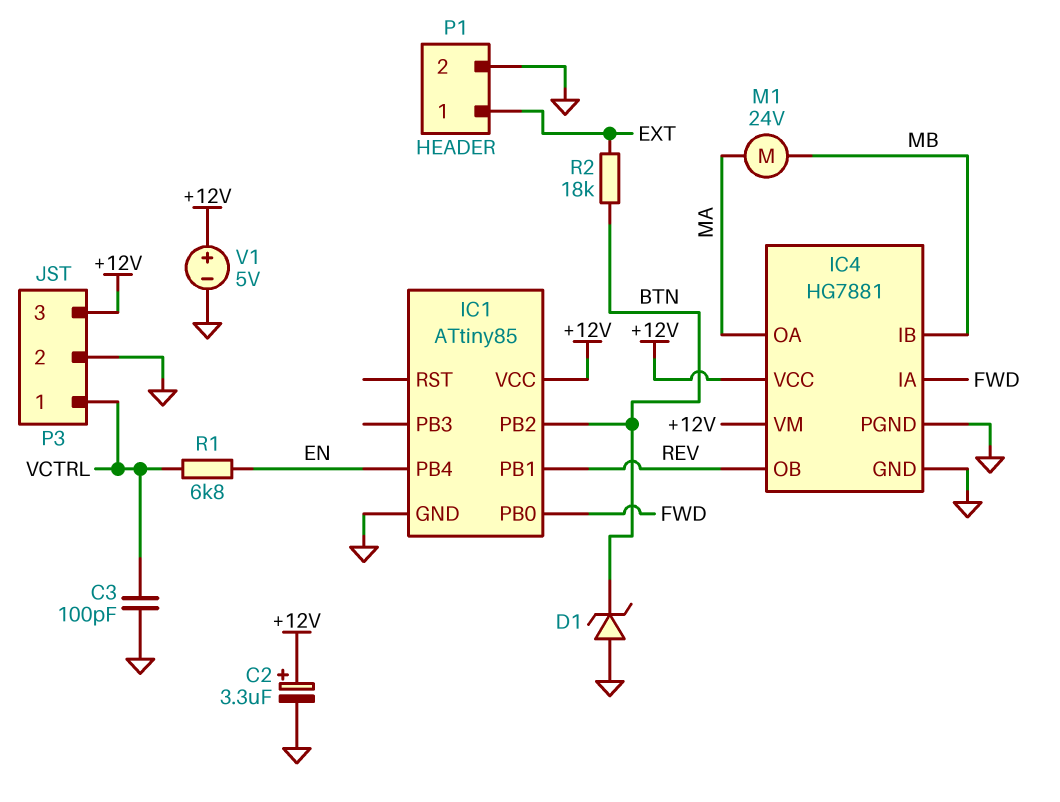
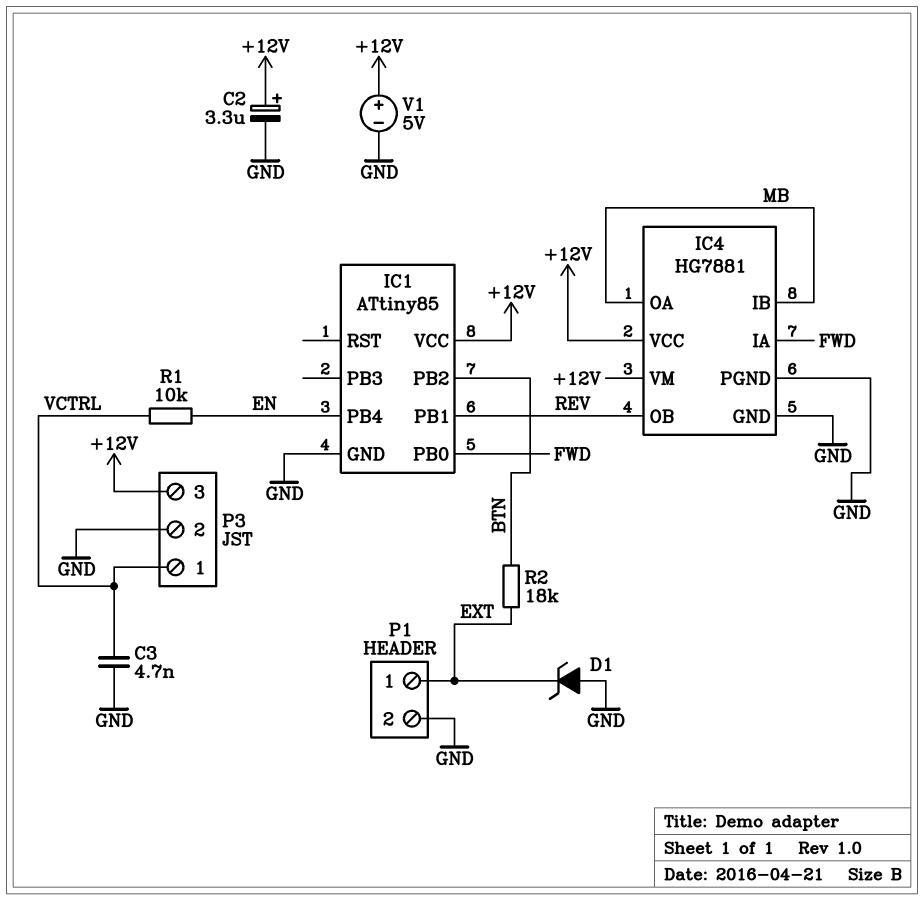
C3: 100pF (GND, VCTRL) -> 4.7nF (GND, VCTRL)
D1: zener (A GND, K BTN) -> zener (A GND, K EXT)
IC4 pin OA: MA -> MB
M1: motor 24V (MA, MB) -> none
R1: 6.8k (EN, VCTRL) -> 10k (EN, VCTRL)

